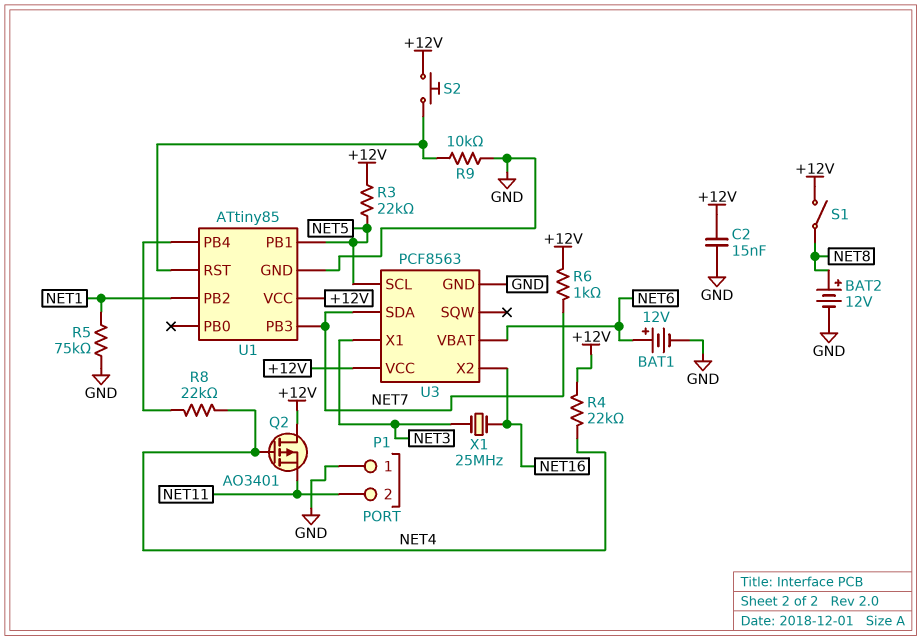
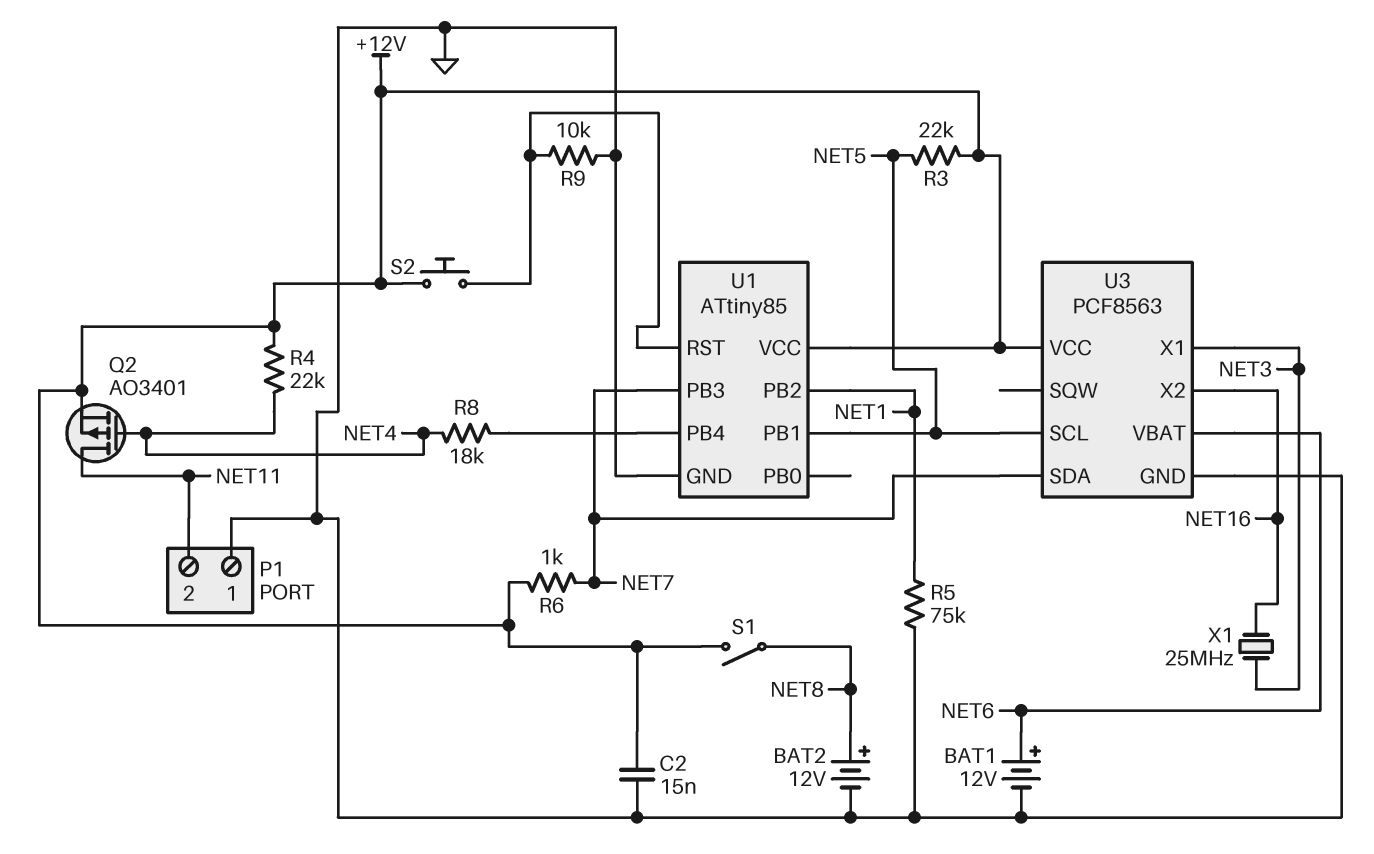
Q2: PMOS AO3401 (G NET4, D +12V, S NET11) -> PMOS AO3401 (G NET4, D NET11, S +12V)
R8: 22k (NET4, U1/PB4) -> 18k (NET4, U1/PB4)

